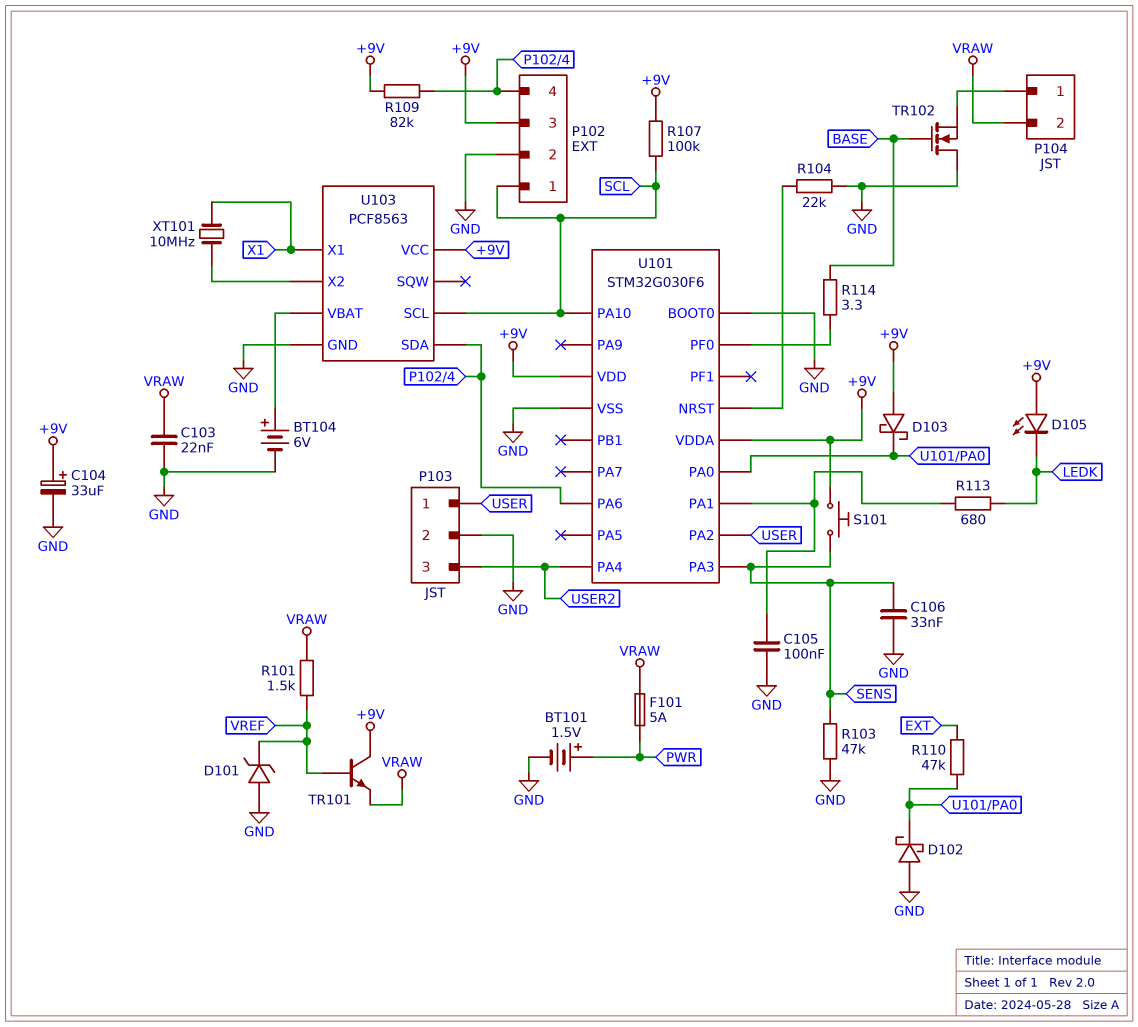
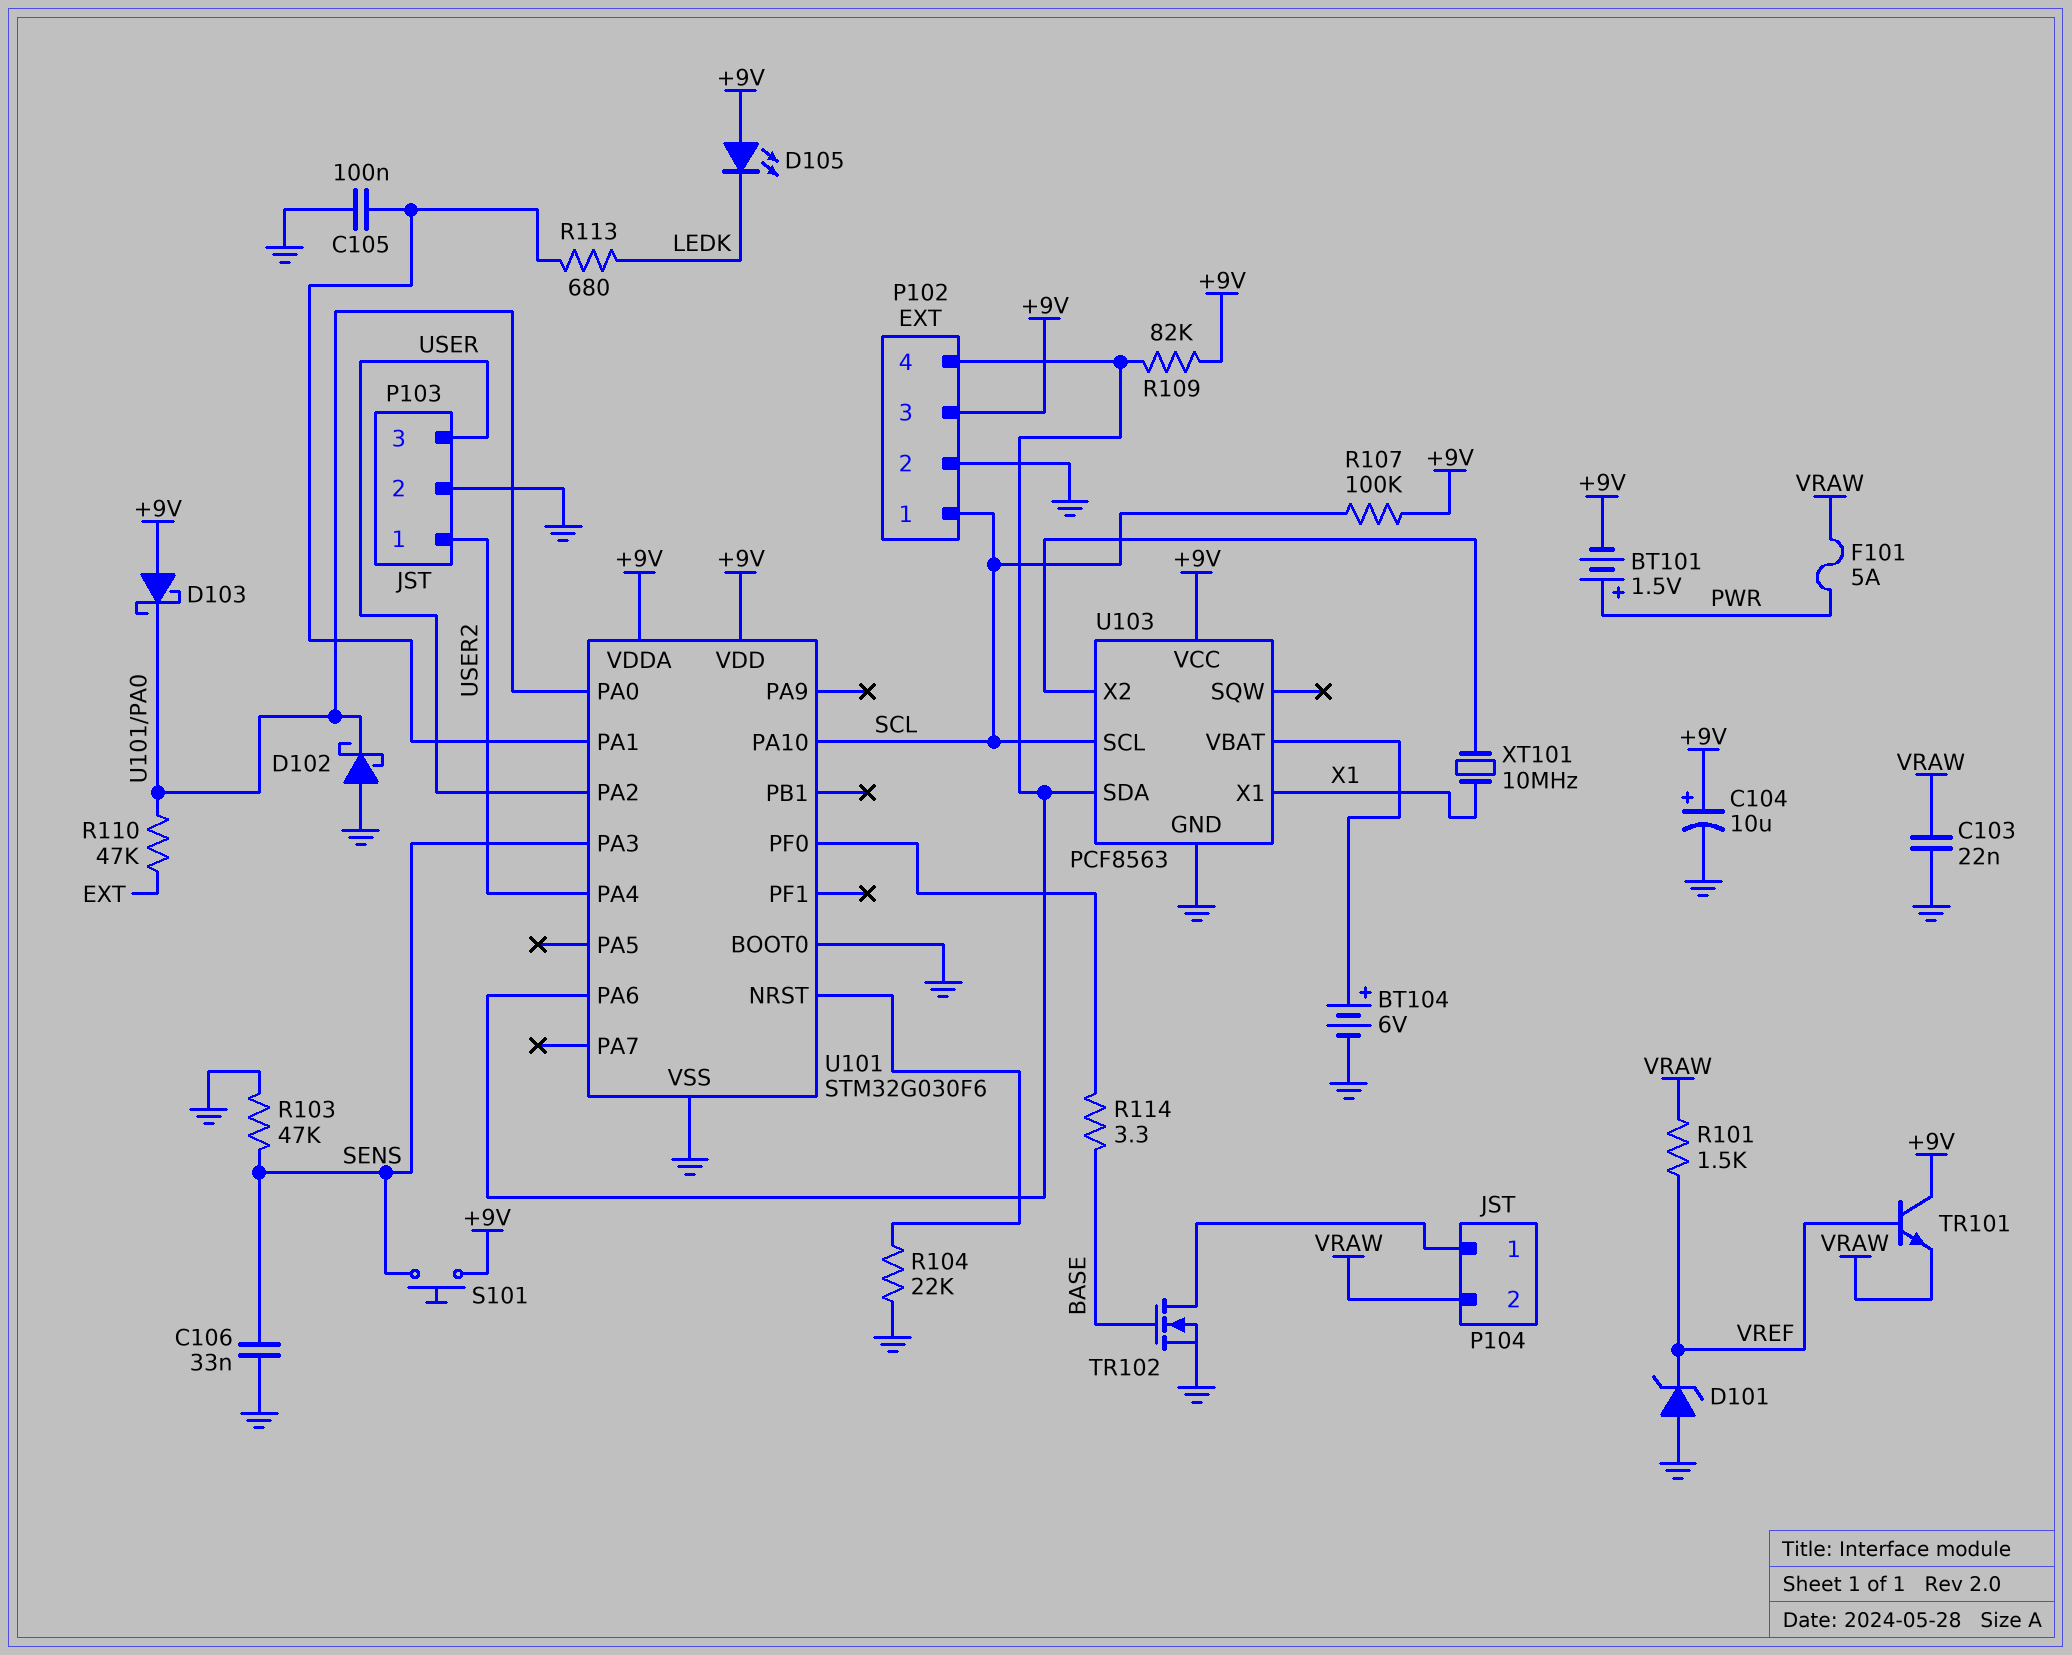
BT101: 1.5V (plus PWR, minus GND) -> 1.5V (plus PWR, minus +9V)
C104: 33uF (plus +9V, minus GND) -> 10uF (plus +9V, minus GND)
P103 pin 1: USER -> USER2
P103 pin 3: USER2 -> USER
TR102: NMOS (G BASE, D GND, S P104/1) -> NMOS (G BASE, D P104/1, S GND)

